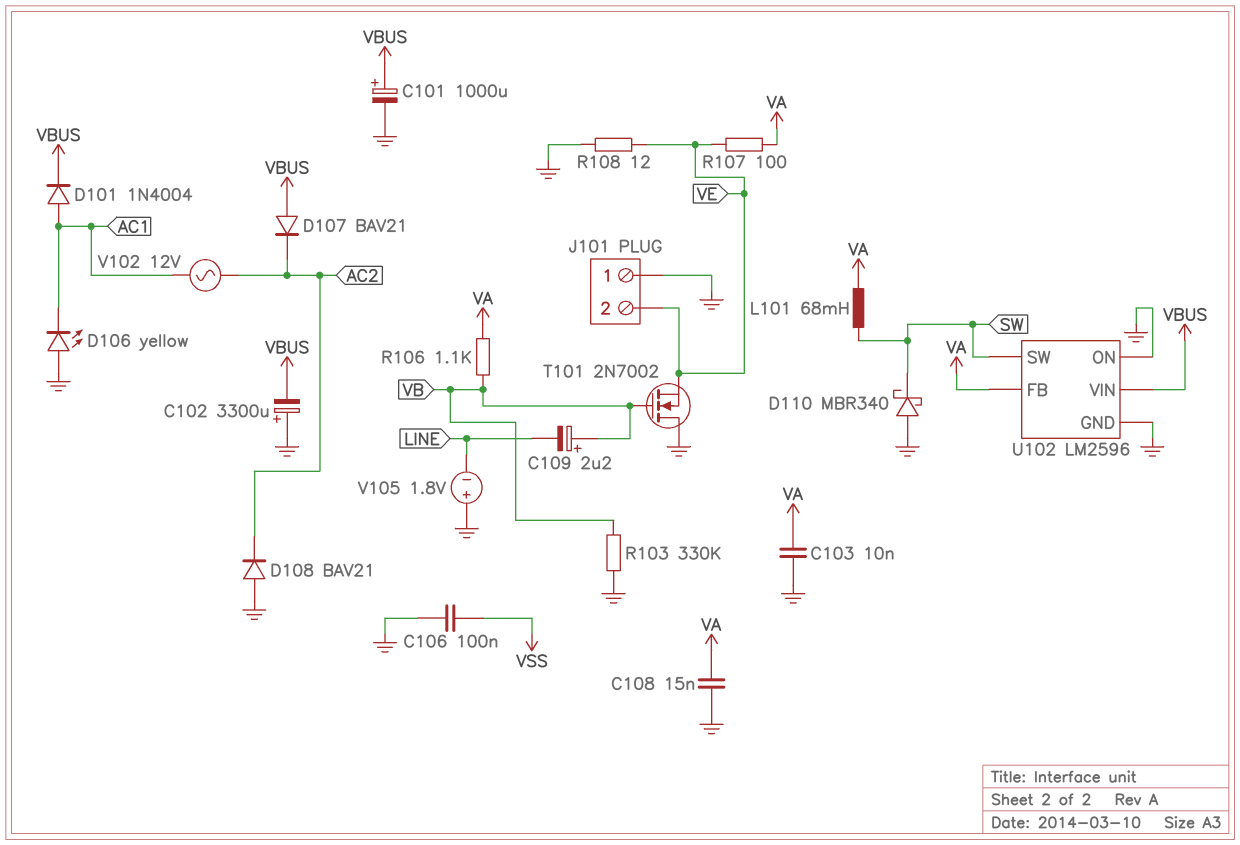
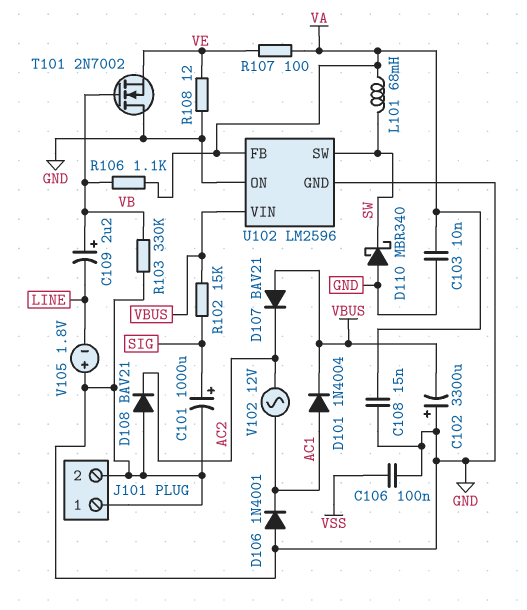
C101: 1000uF (plus VBUS, minus GND) -> 1000uF (plus SIG, minus GND)
D106: LED yellow (A GND, K AC1) -> diode 1N4001 (A GND, K AC1)
J101 pin 2: VE -> GND
R102: none -> 15k (SIG, VBUS)

